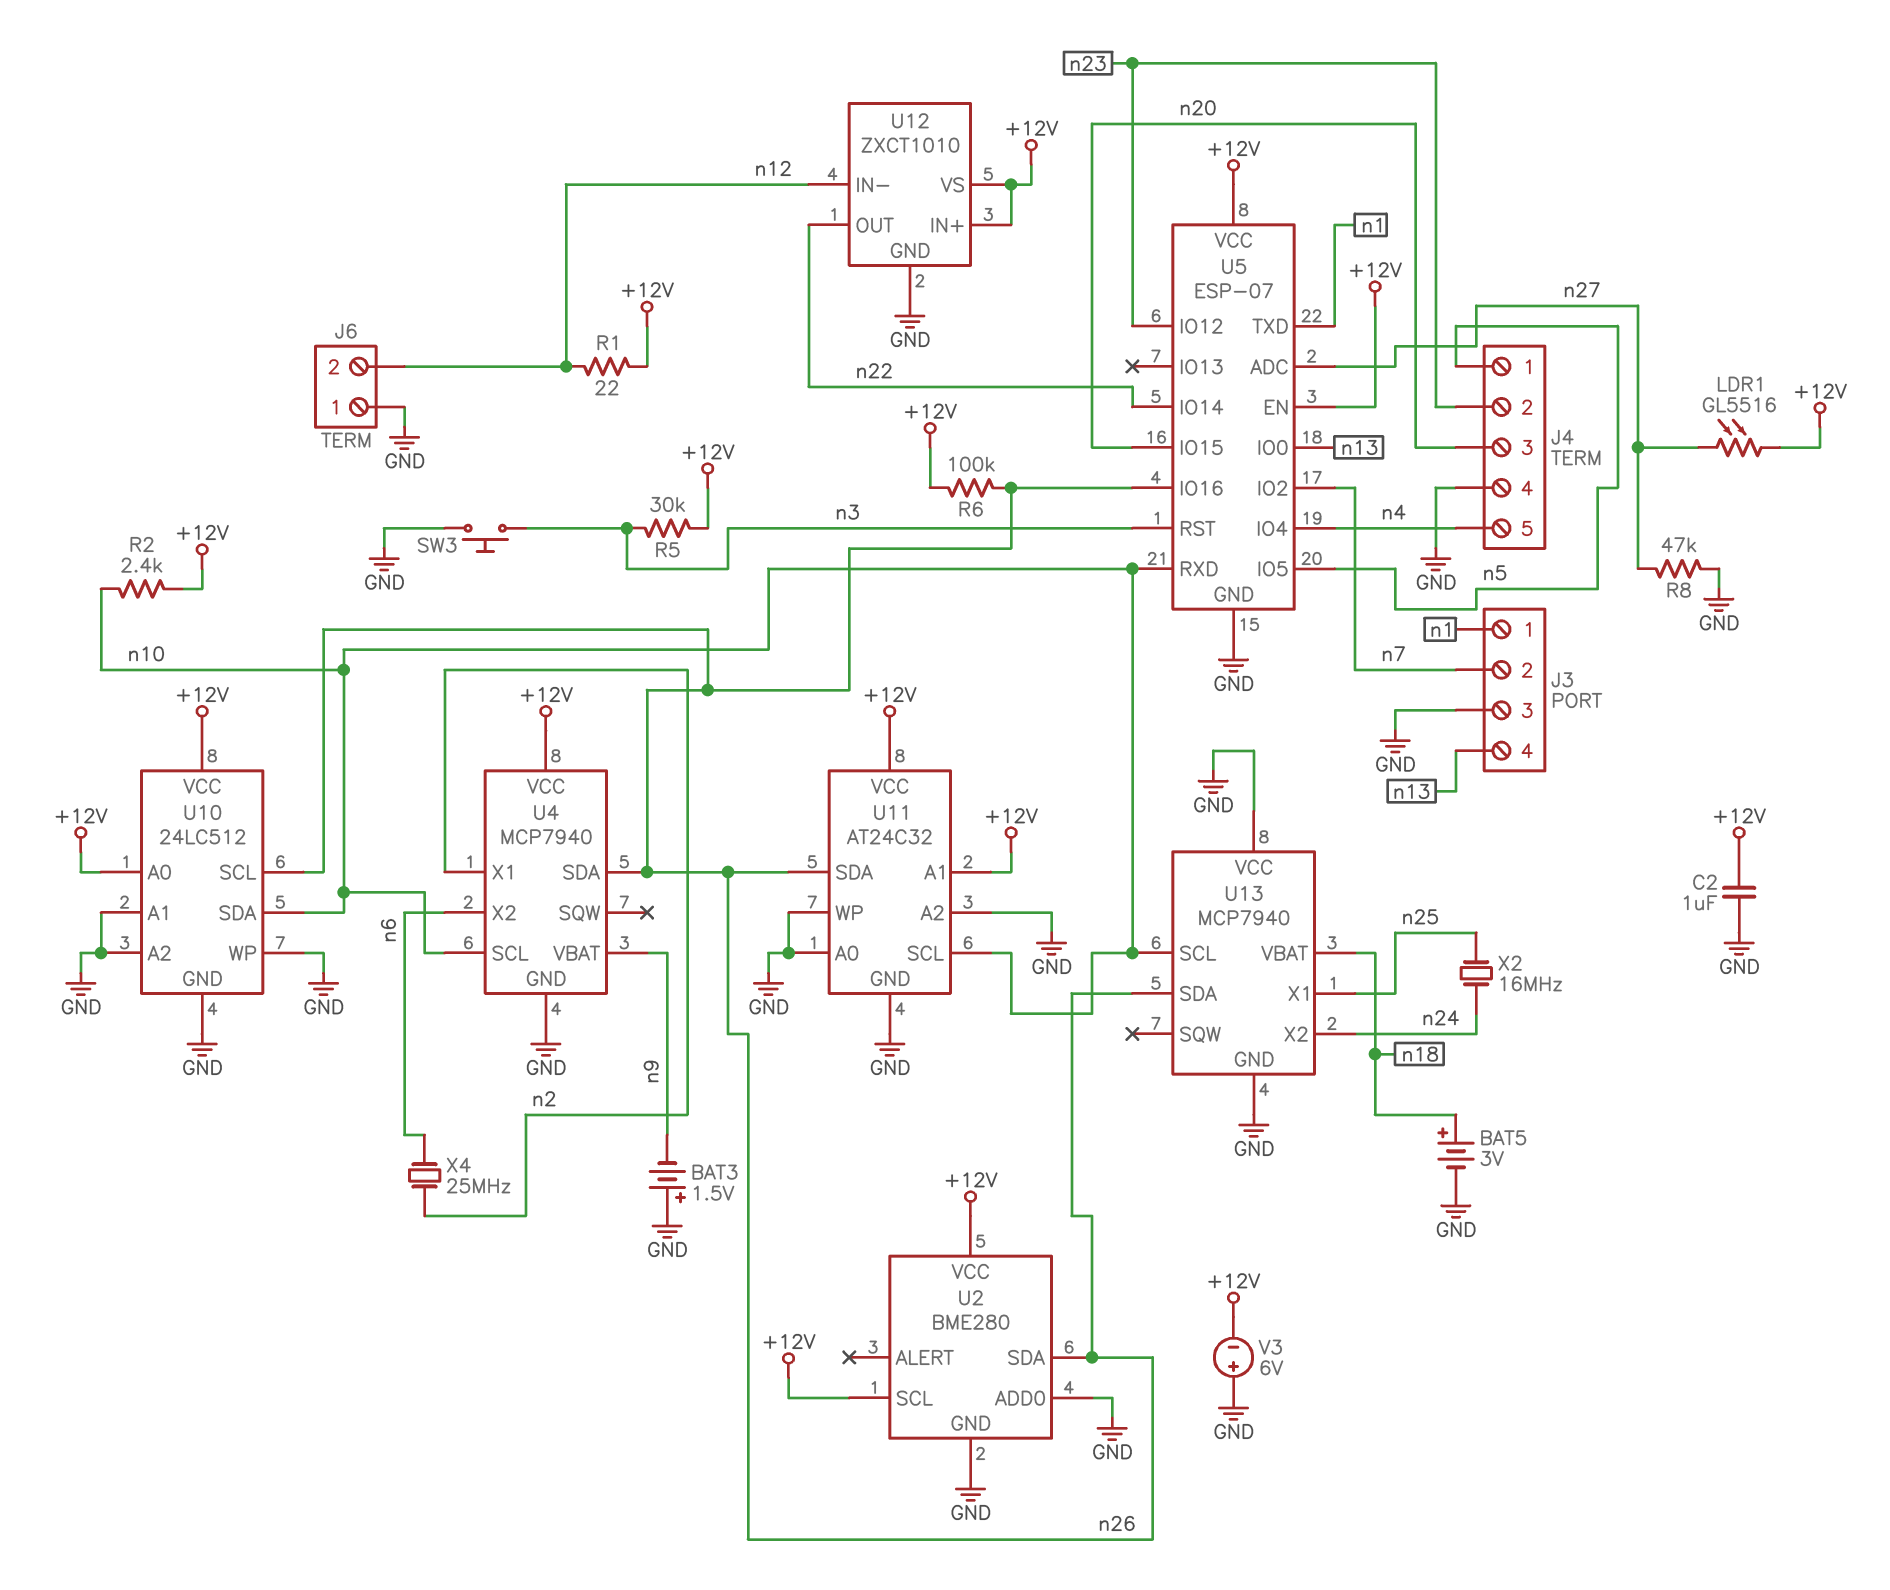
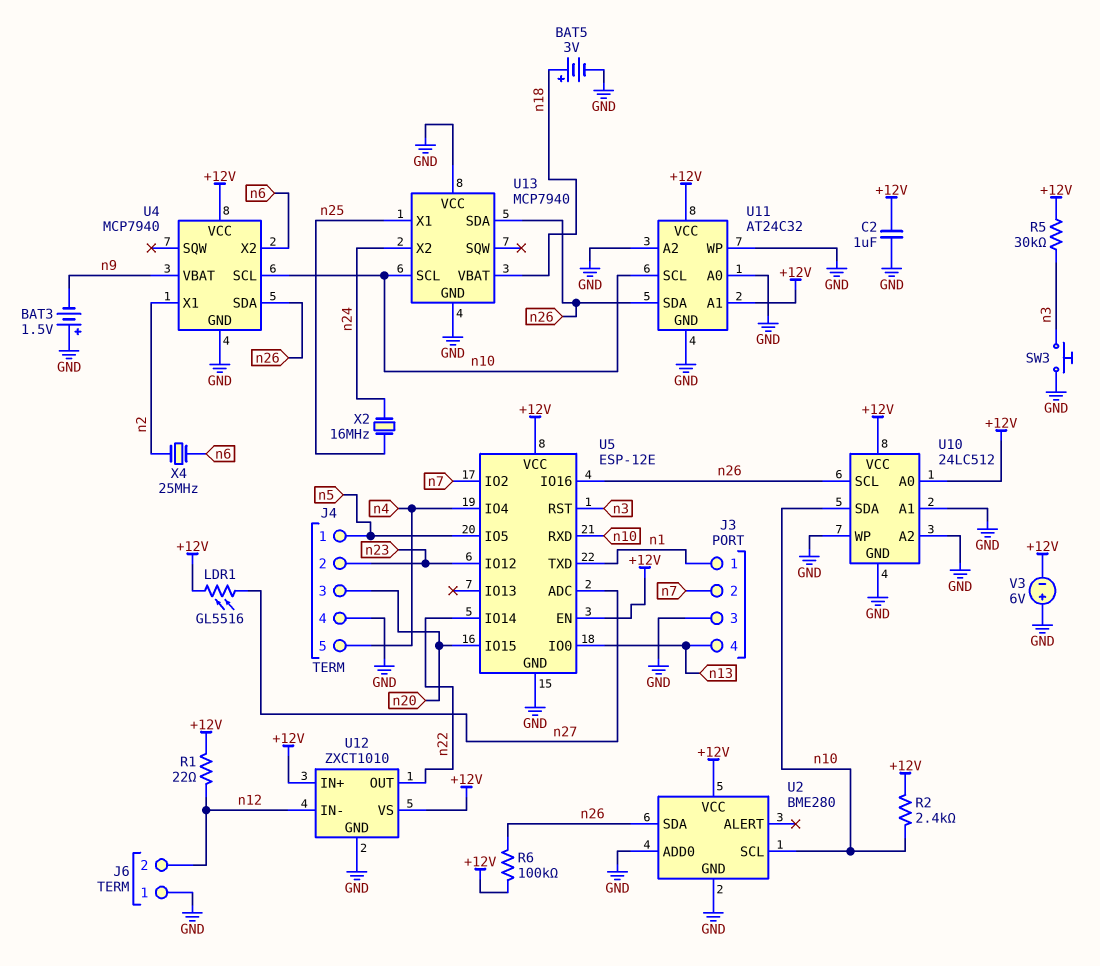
R8: 47k (GND, n27) -> none
U2 pin SCL: +12V -> n10
U5: ESP-07 -> ESP-12E

